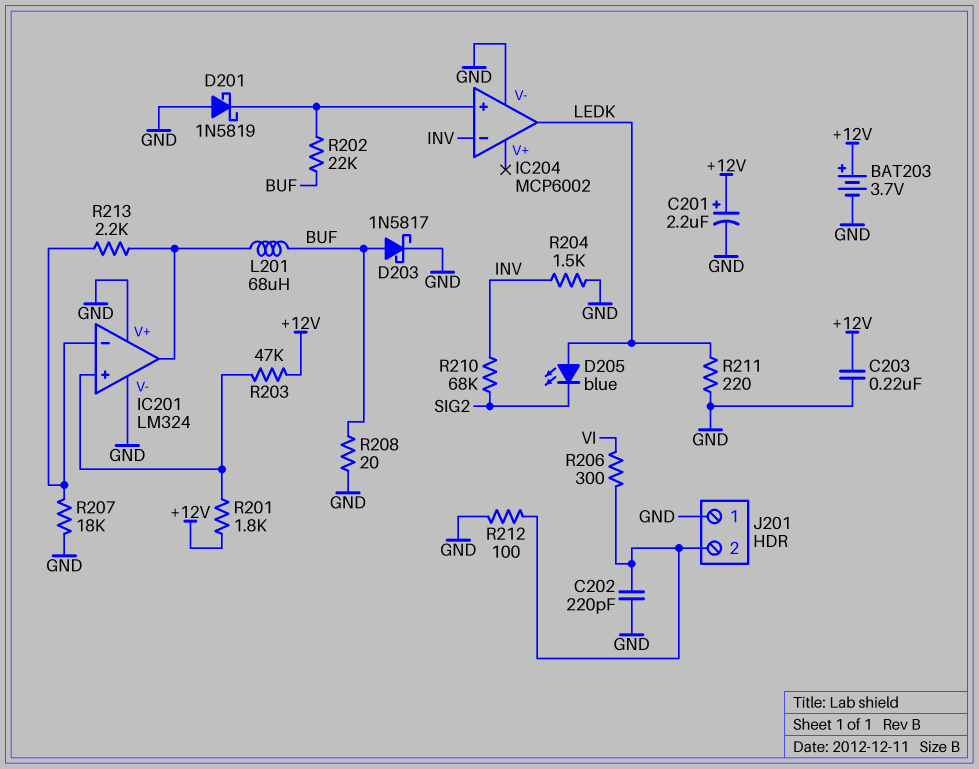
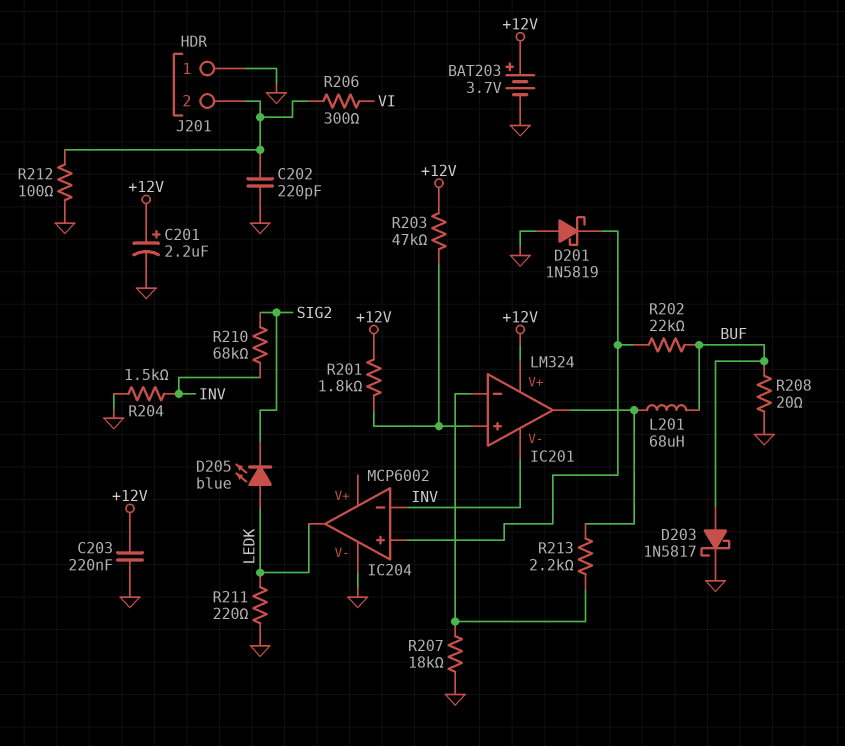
IC201 pin V+: GND -> +12V
IC201 pin V-: GND -> INV

